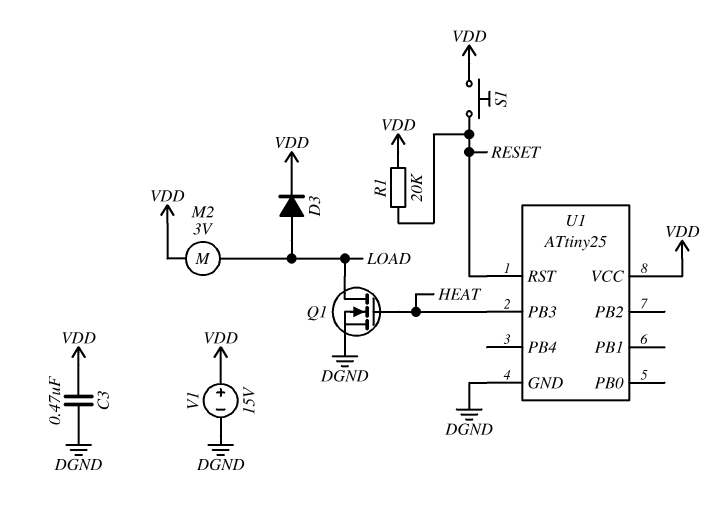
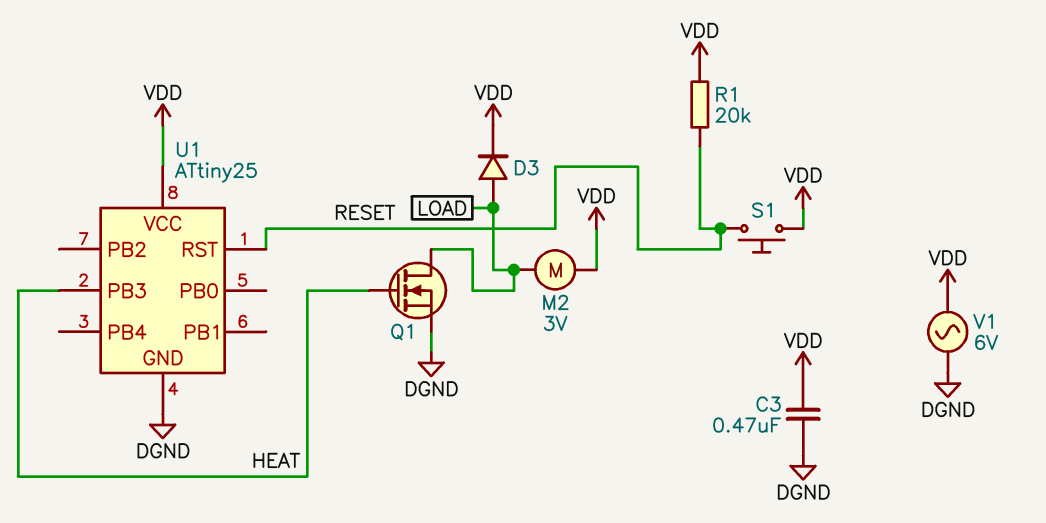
V1: 15V (plus VDD, minus DGND) -> AC 6V (DGND, VDD)

